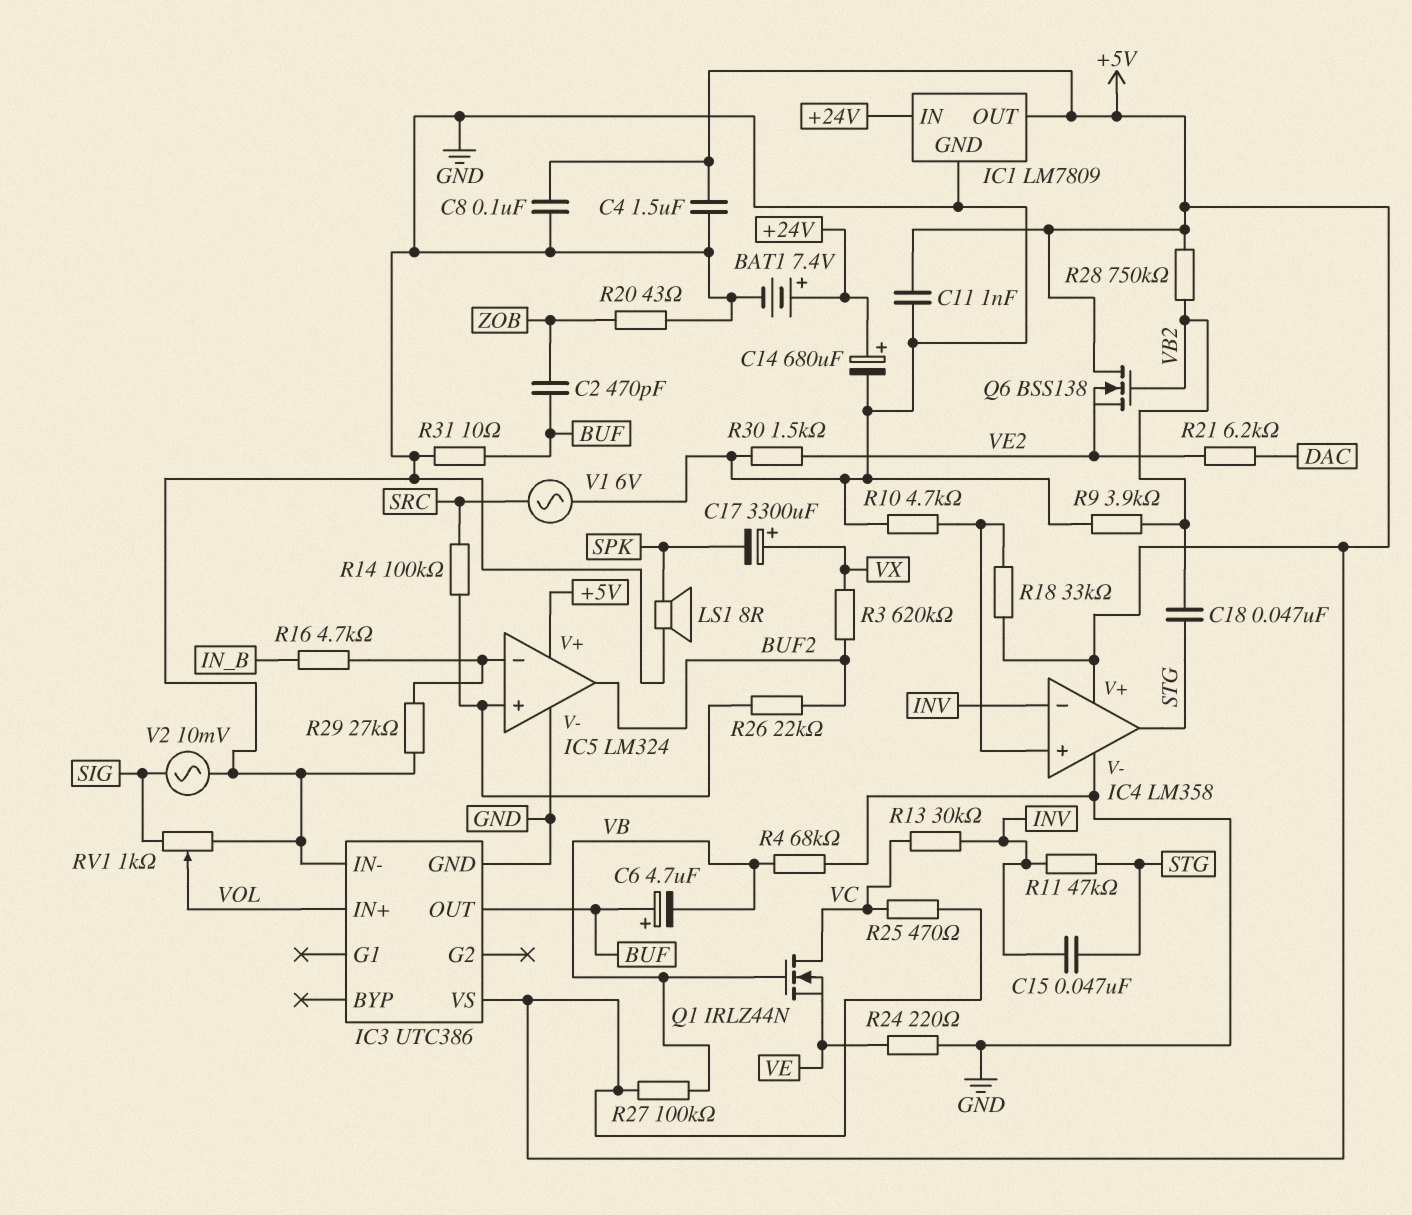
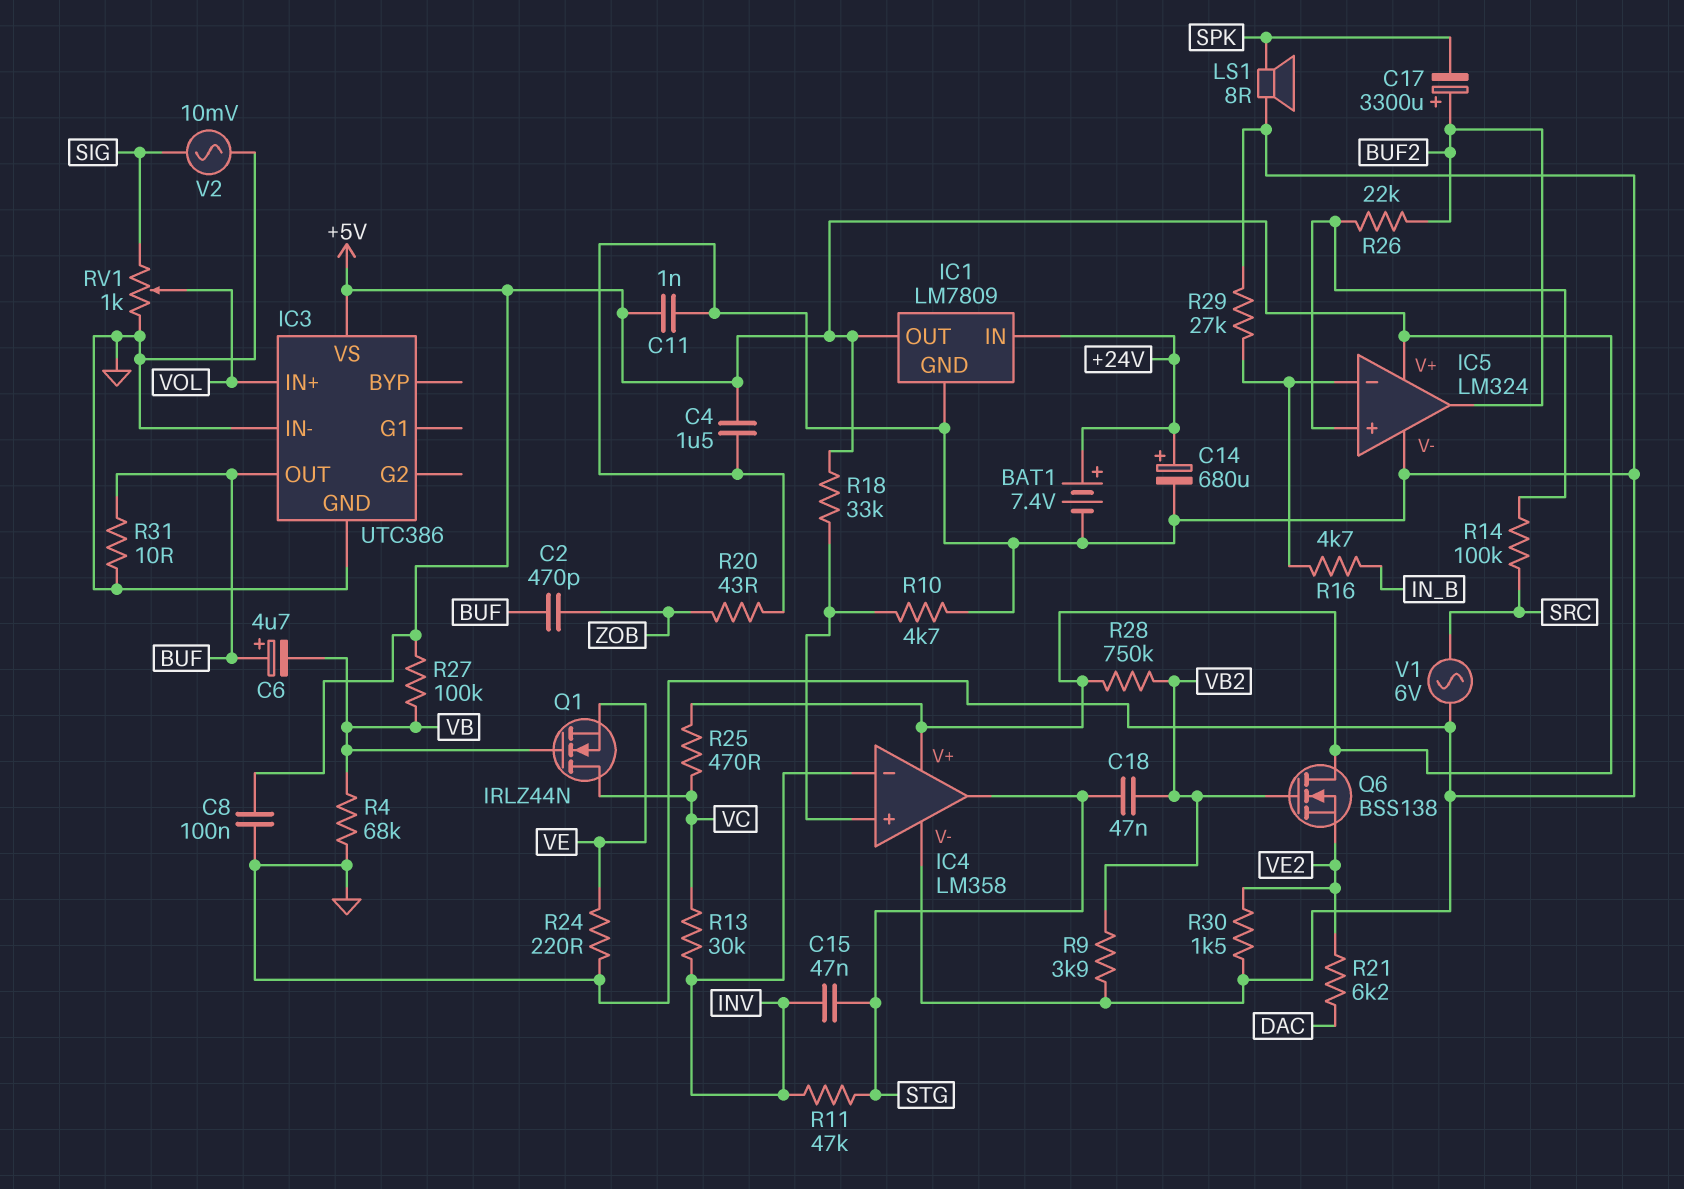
C17: 3300uF (plus VX, minus SPK) -> 3300uF (plus BUF2, minus SPK)
R3: 620k (BUF2, VX) -> none

